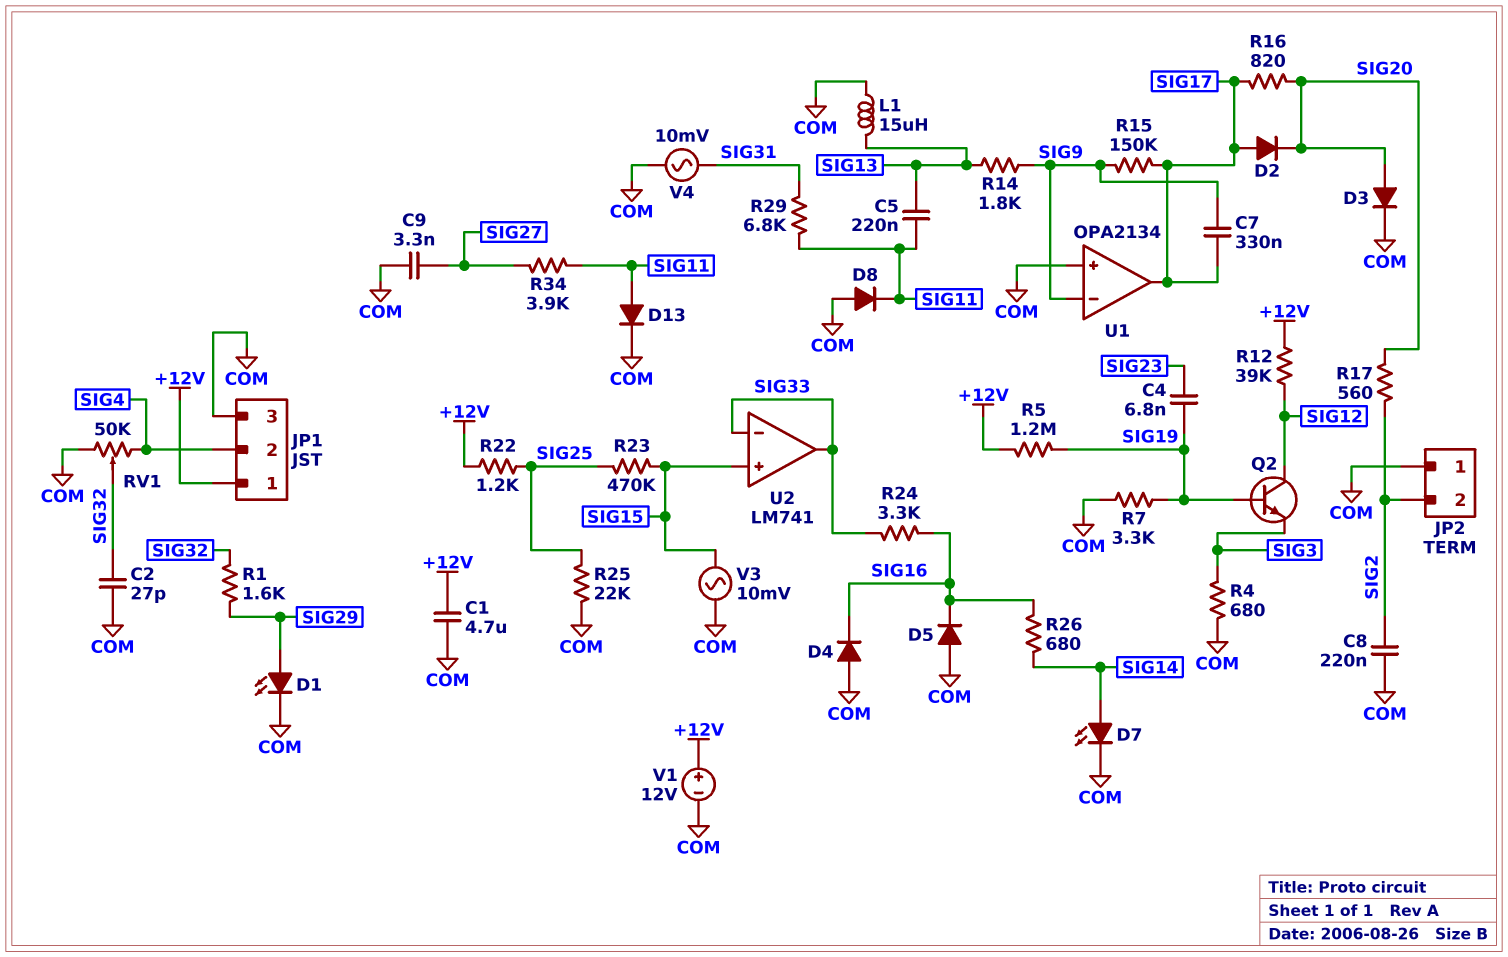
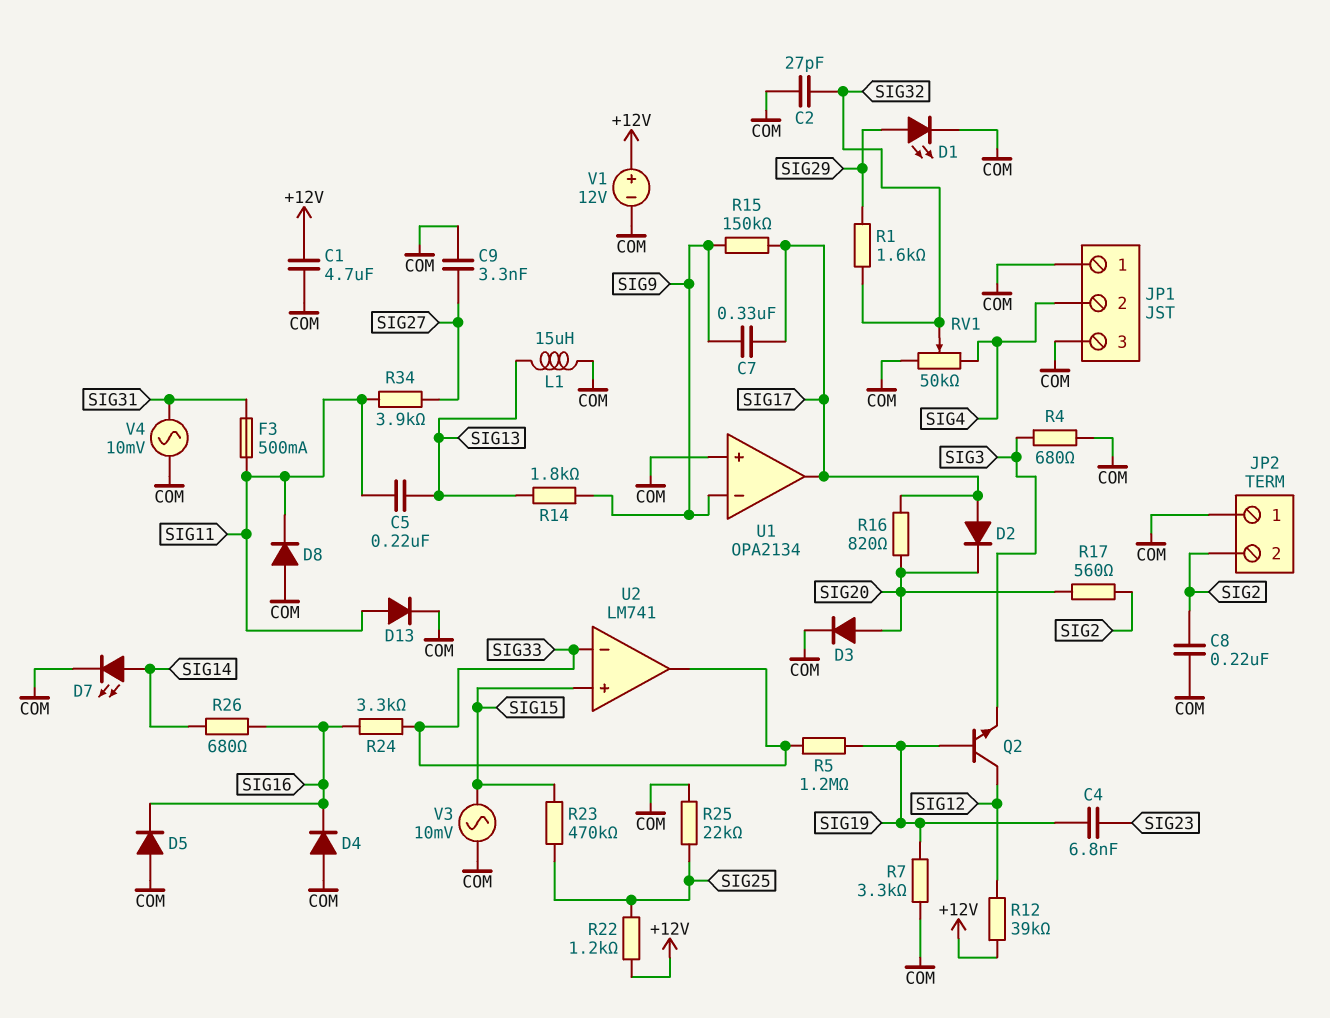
F3: none -> 500mA (SIG11, SIG31)
JP1 pin 1: +12V -> COM
R5: 1.2M (+12V, SIG19) -> 1.2M (SIG19, SIG33)
R29: 6.8k (SIG11, SIG31) -> none

